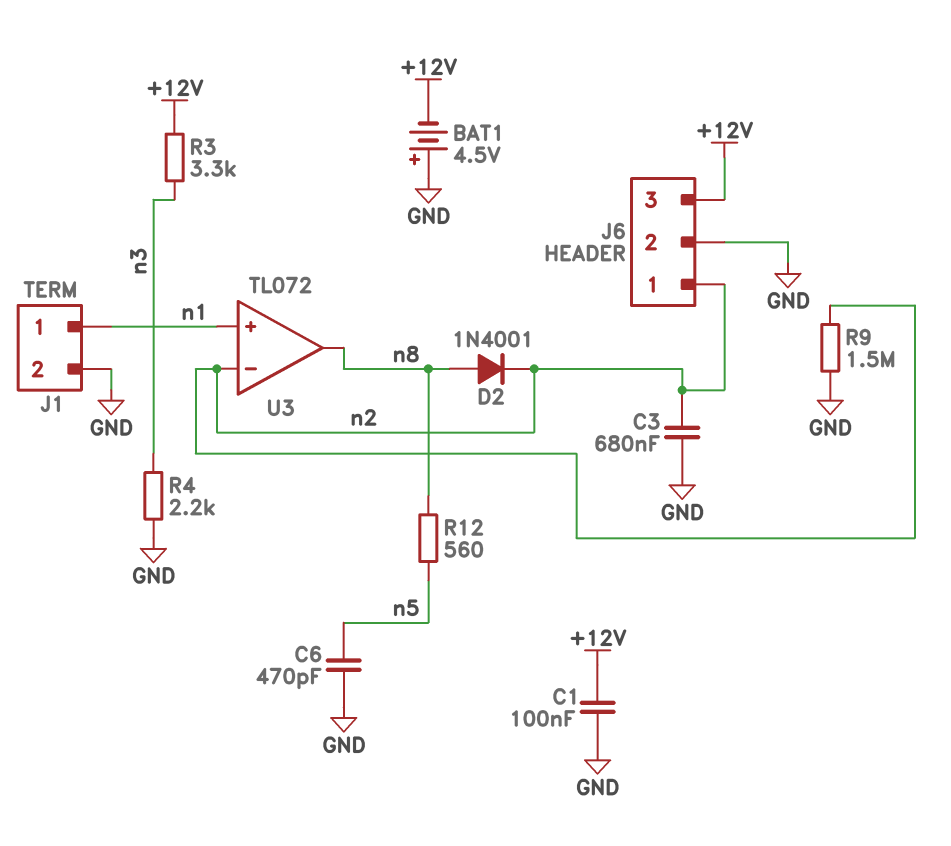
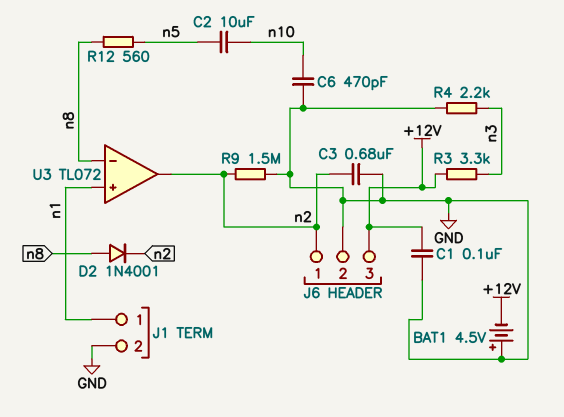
C2: none -> 10uF (n5, n10)
C6: 470pF (GND, n5) -> 470pF (GND, n10)
U3 pin in-: n2 -> n8
U3 pin out: n8 -> n2

